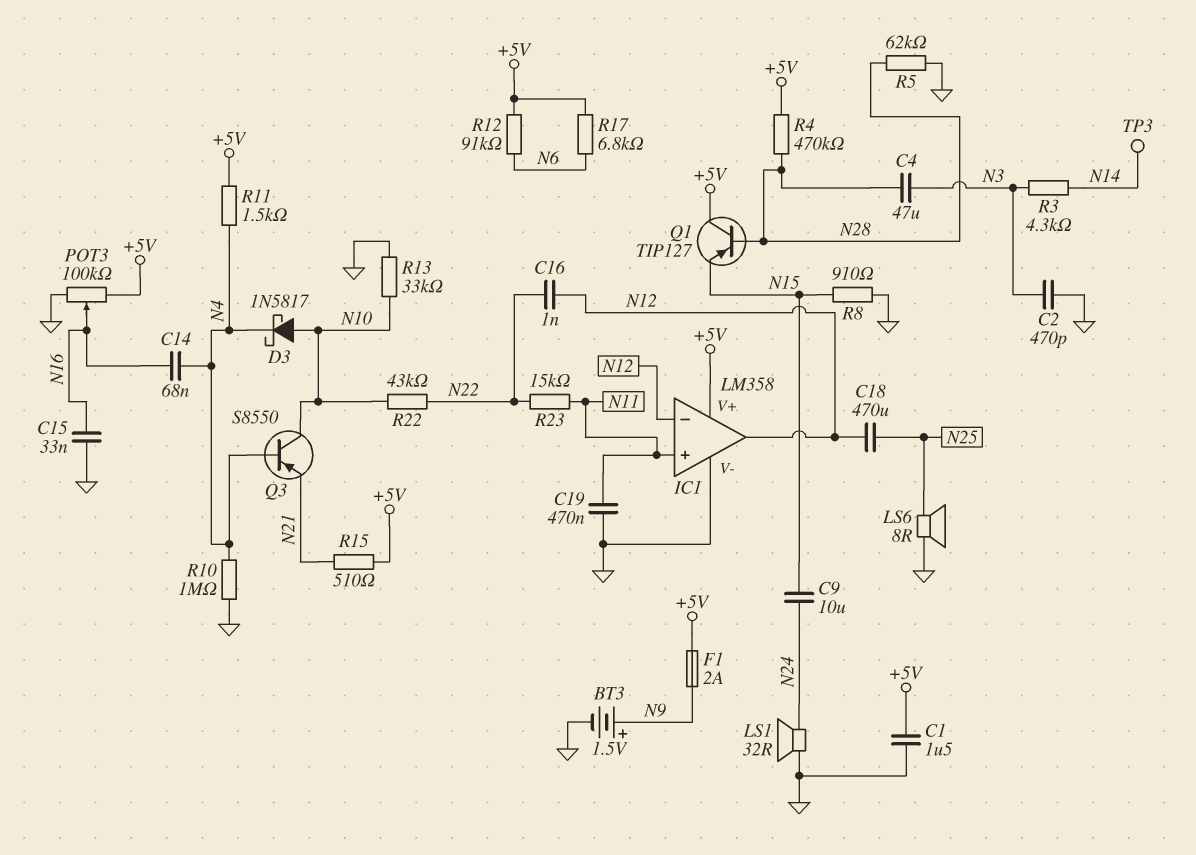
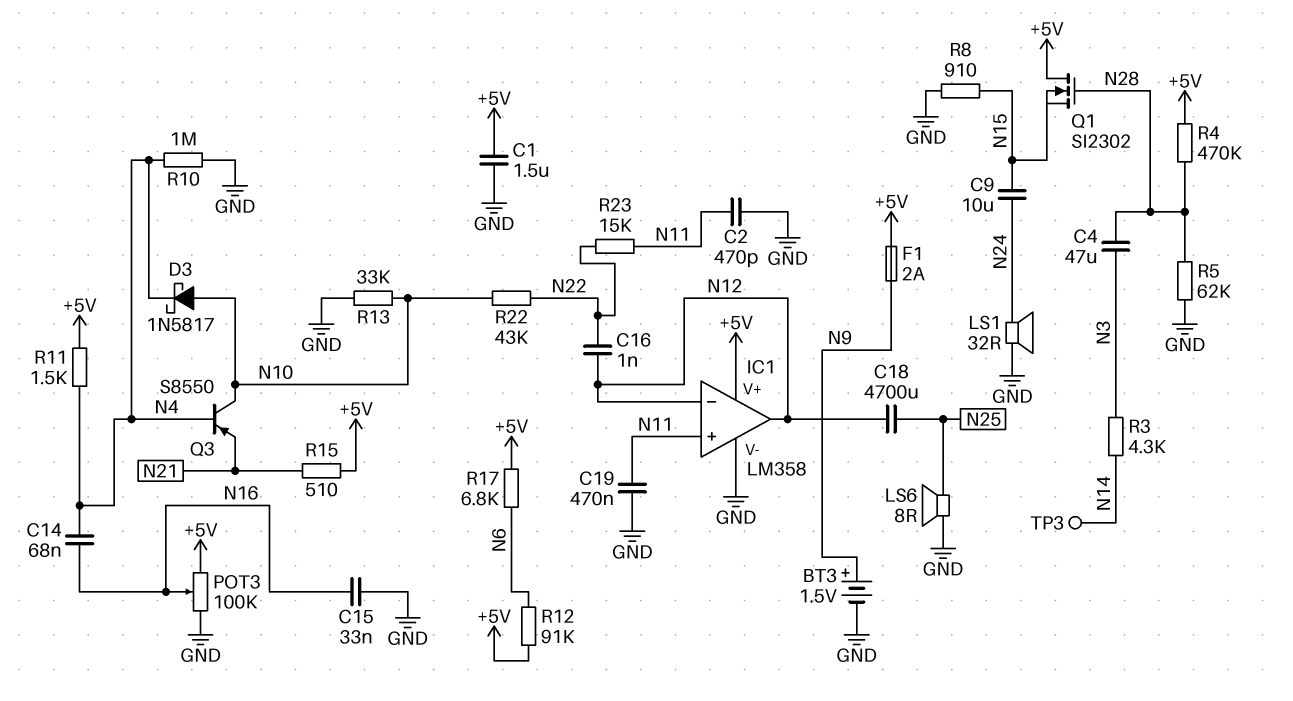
C2: 470pF (GND, N3) -> 470pF (GND, N11)
C18: 470uF (N12, N25) -> 4700uF (N12, N25)
Q1: PNP TIP127 (B N28, C +5V, E N15) -> NMOS SI2302 (G N28, D +5V, S N15)

